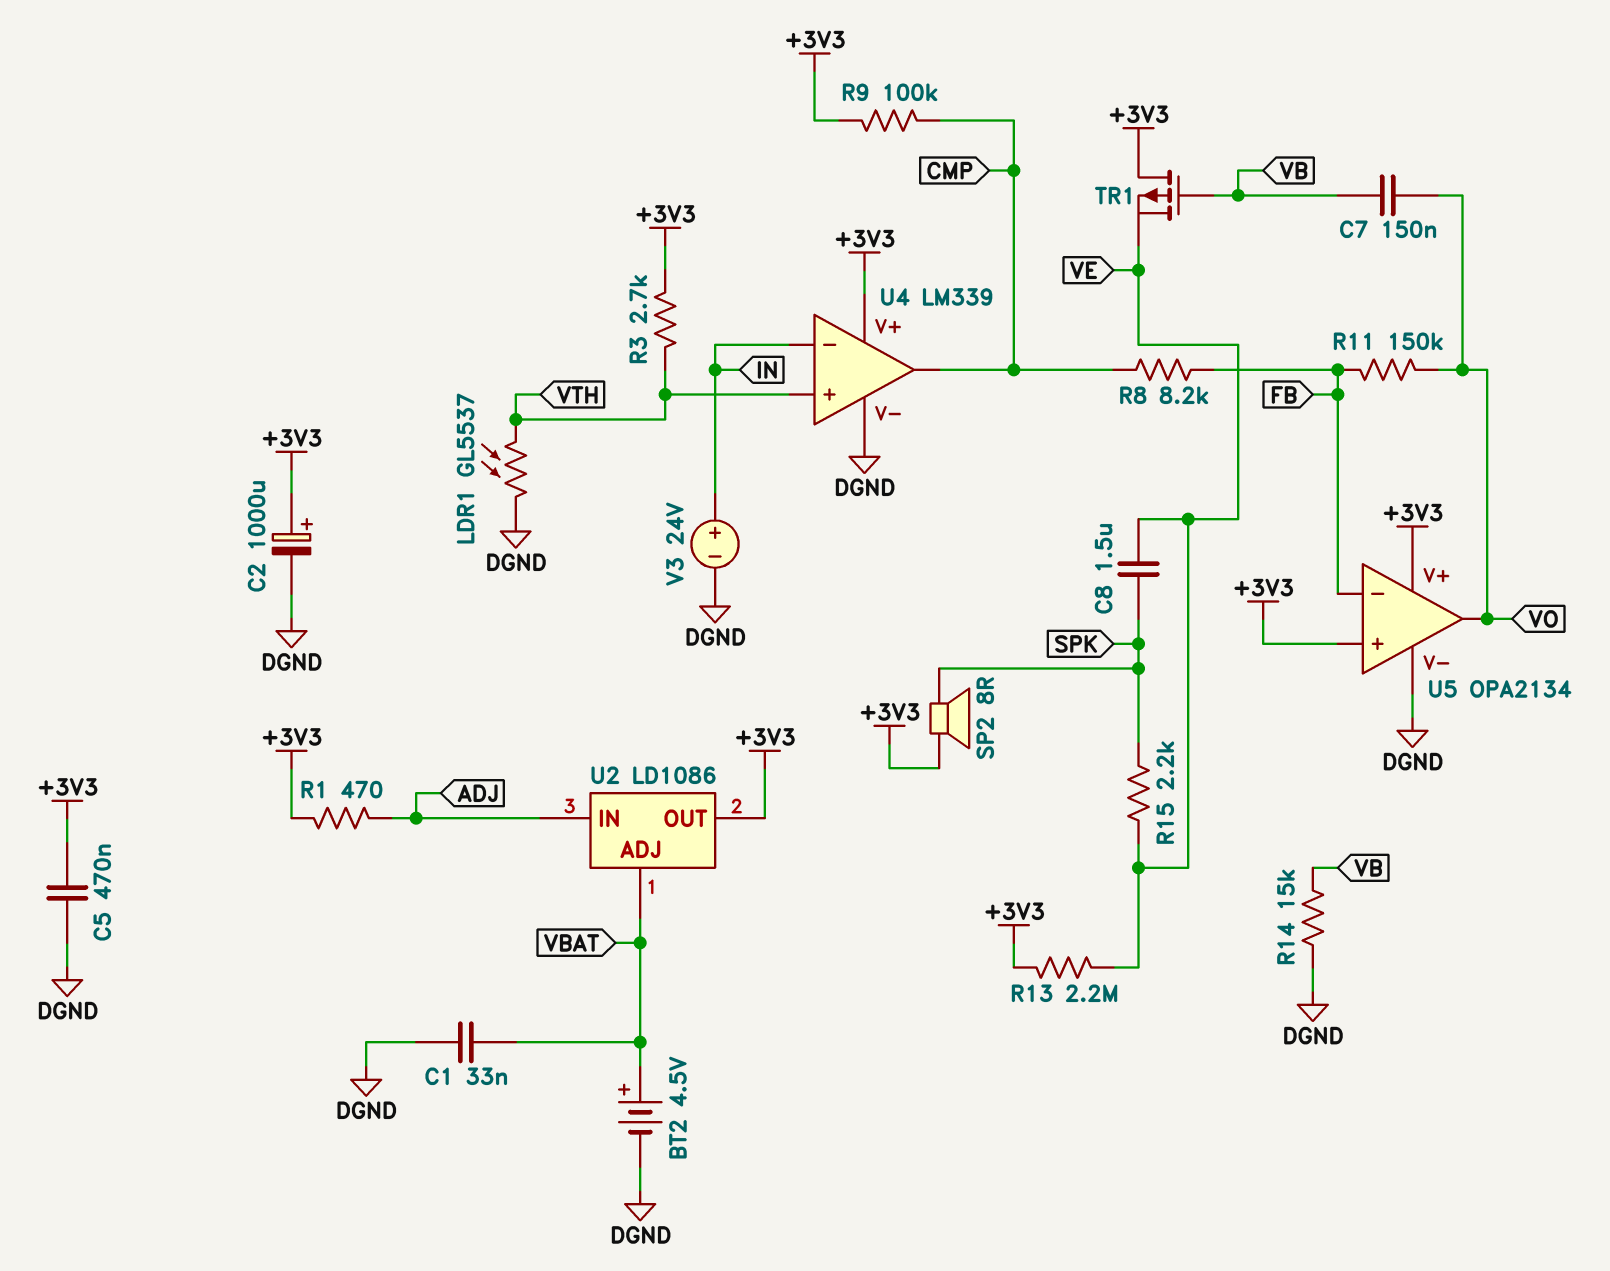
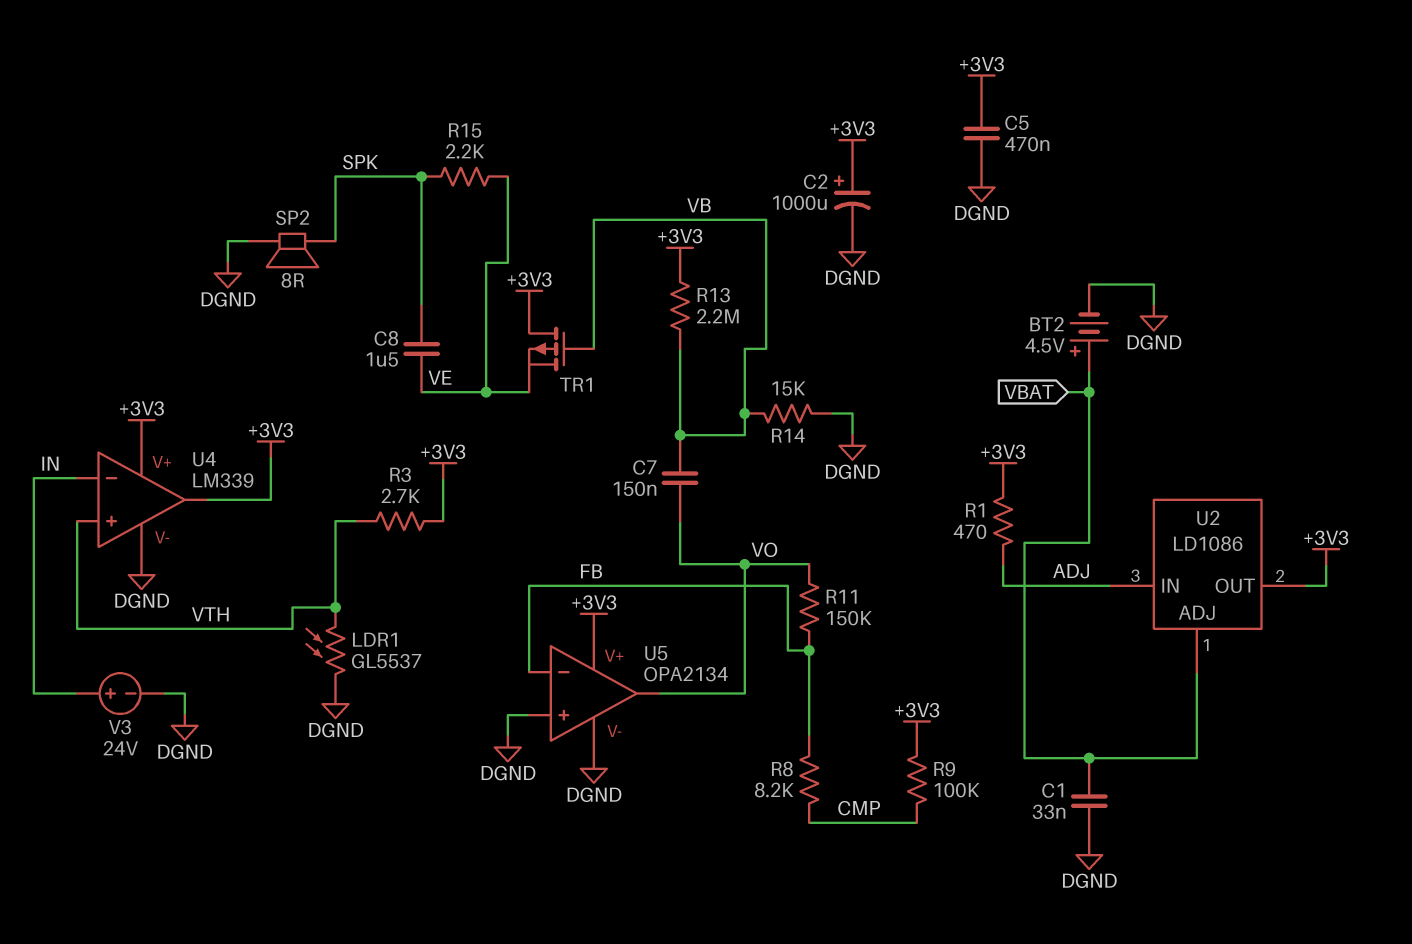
R13: 2.2M (+3V3, VE) -> 2.2M (+3V3, VB)
SP2: speaker 8R (+3V3, SPK) -> speaker 8R (DGND, SPK)
U4 pin out: CMP -> +3V3
U5 pin in+: +3V3 -> DGND

